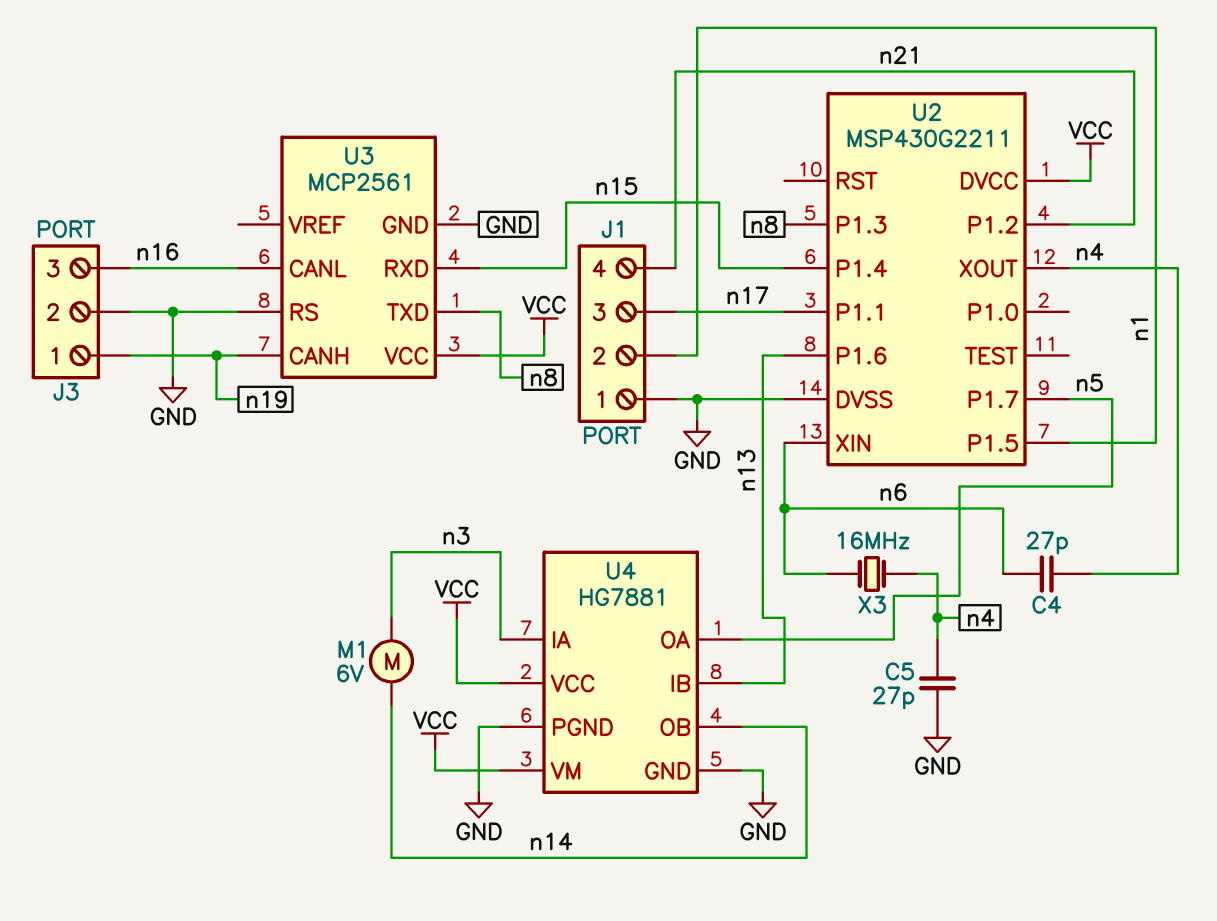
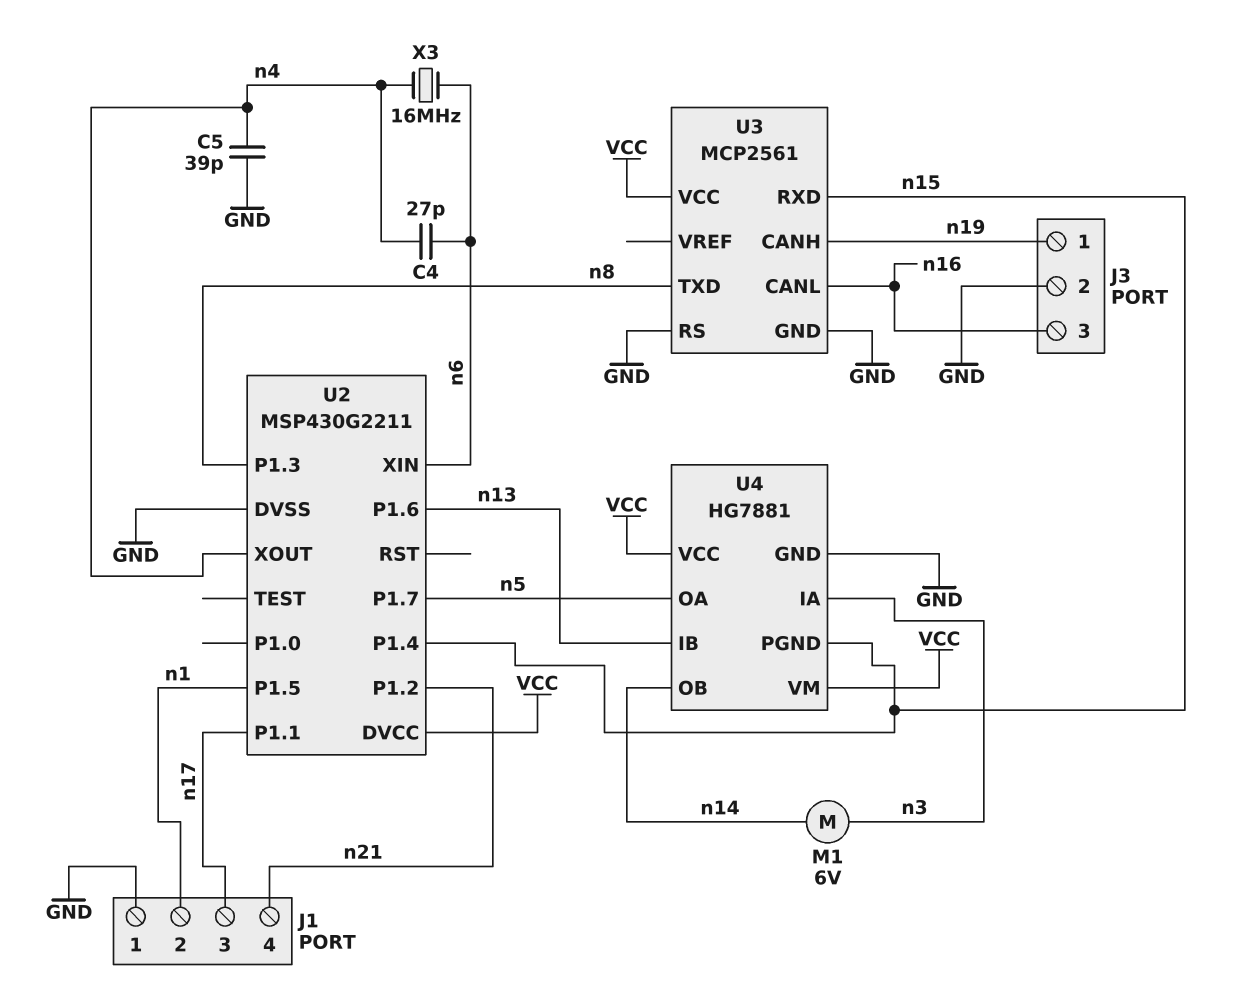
C5: 27pF (GND, n4) -> 39pF (GND, n4)
U4 pin PGND: GND -> n15

